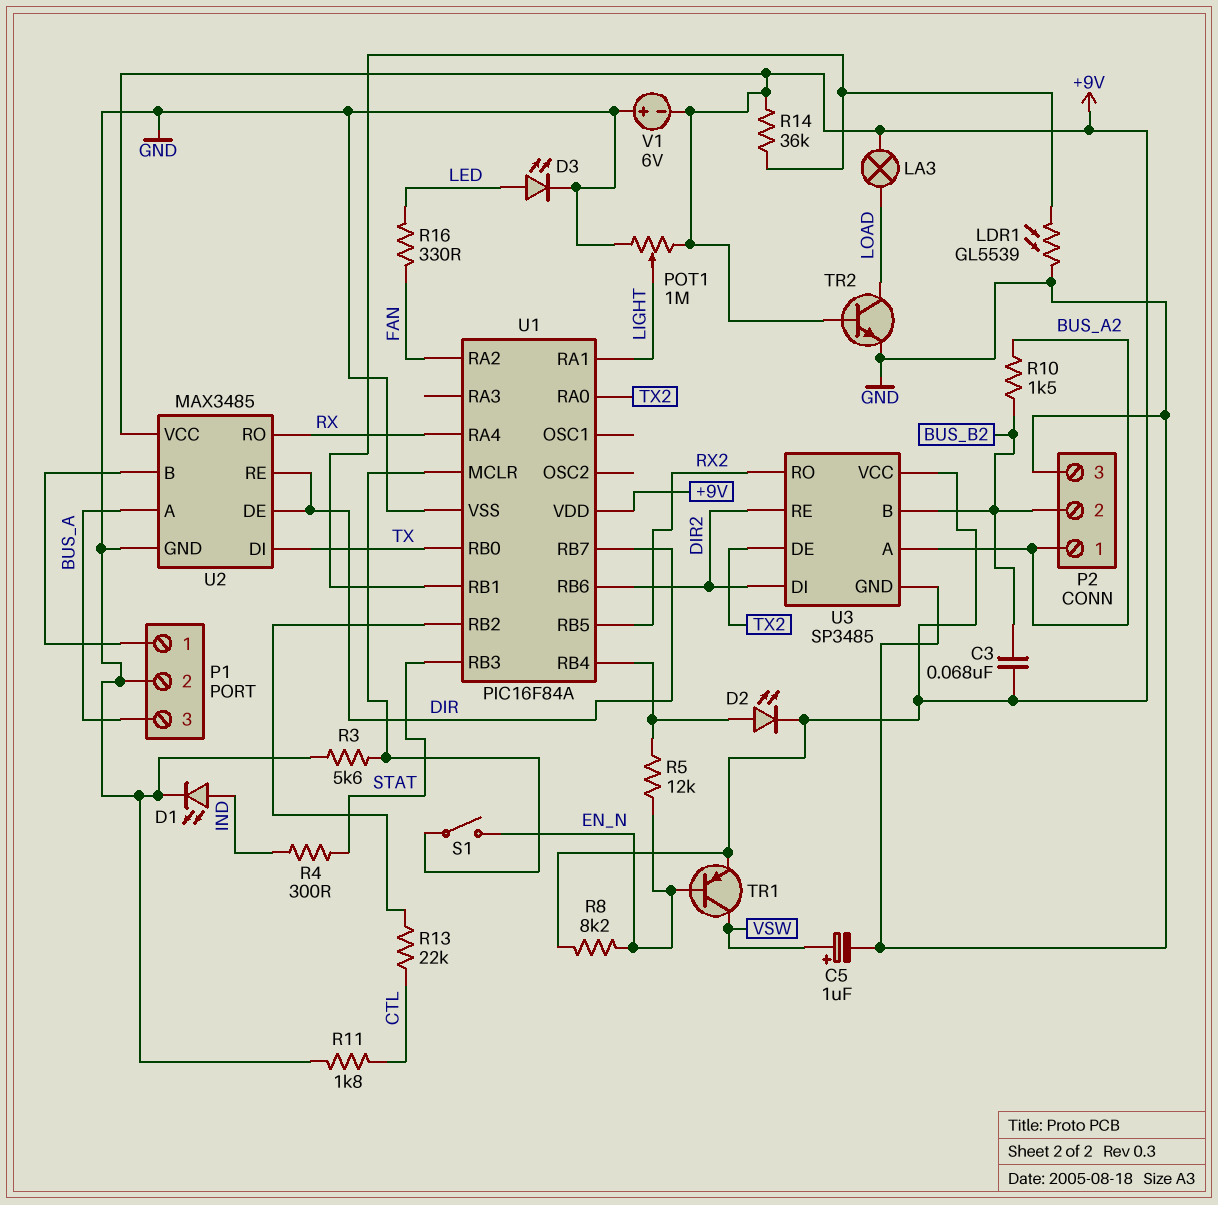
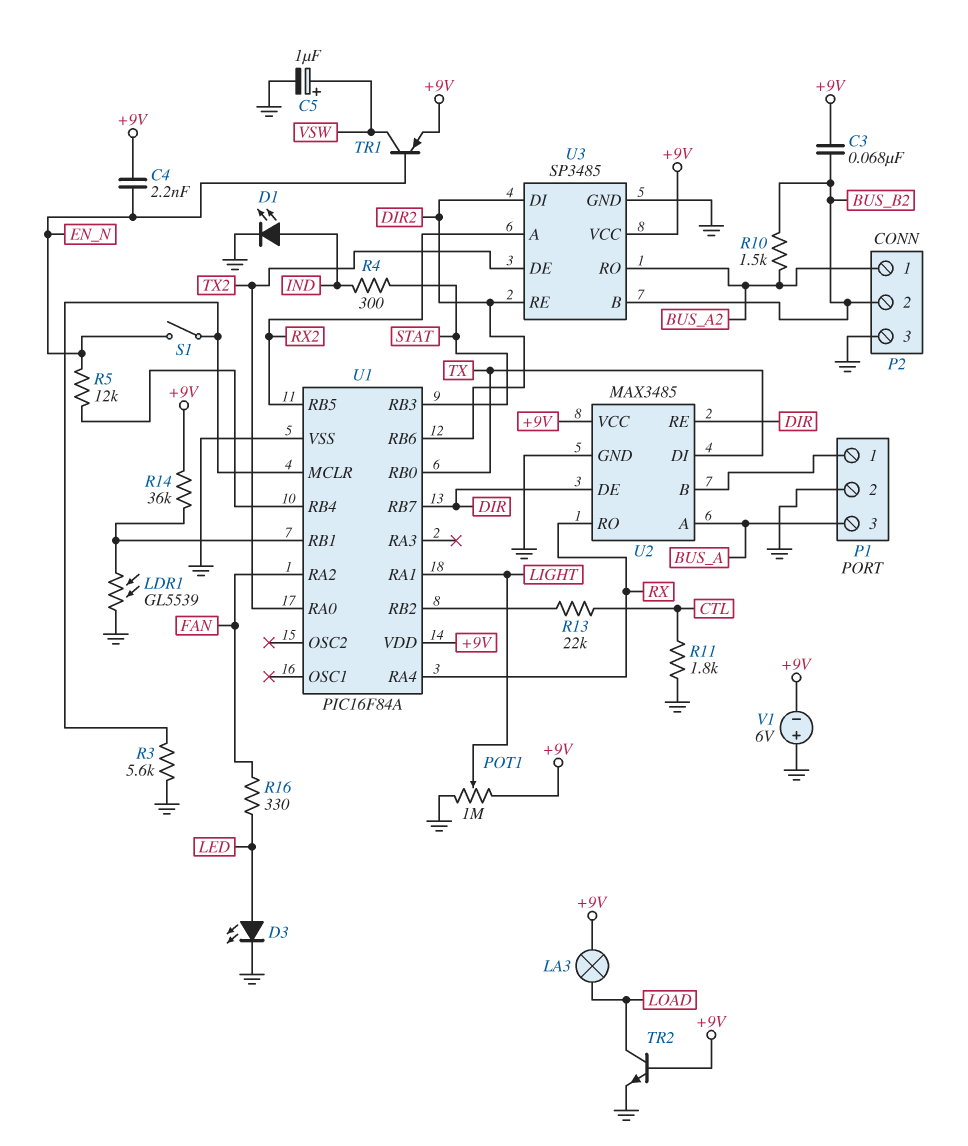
C4: none -> 2.2nF (+9V, EN_N)
D2: LED (A U1/RB4, K +9V) -> none
R8: 8.2k (+9V, EN_N) -> none
U3 pin A: BUS_A2 -> RX2
U3 pin RO: RX2 -> BUS_A2

